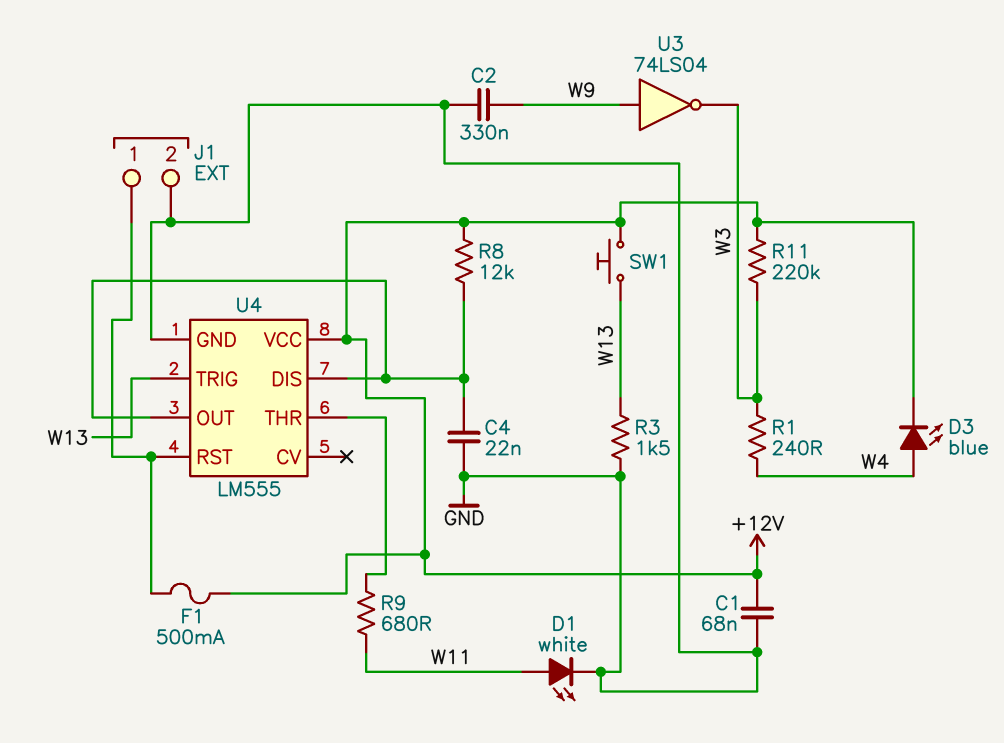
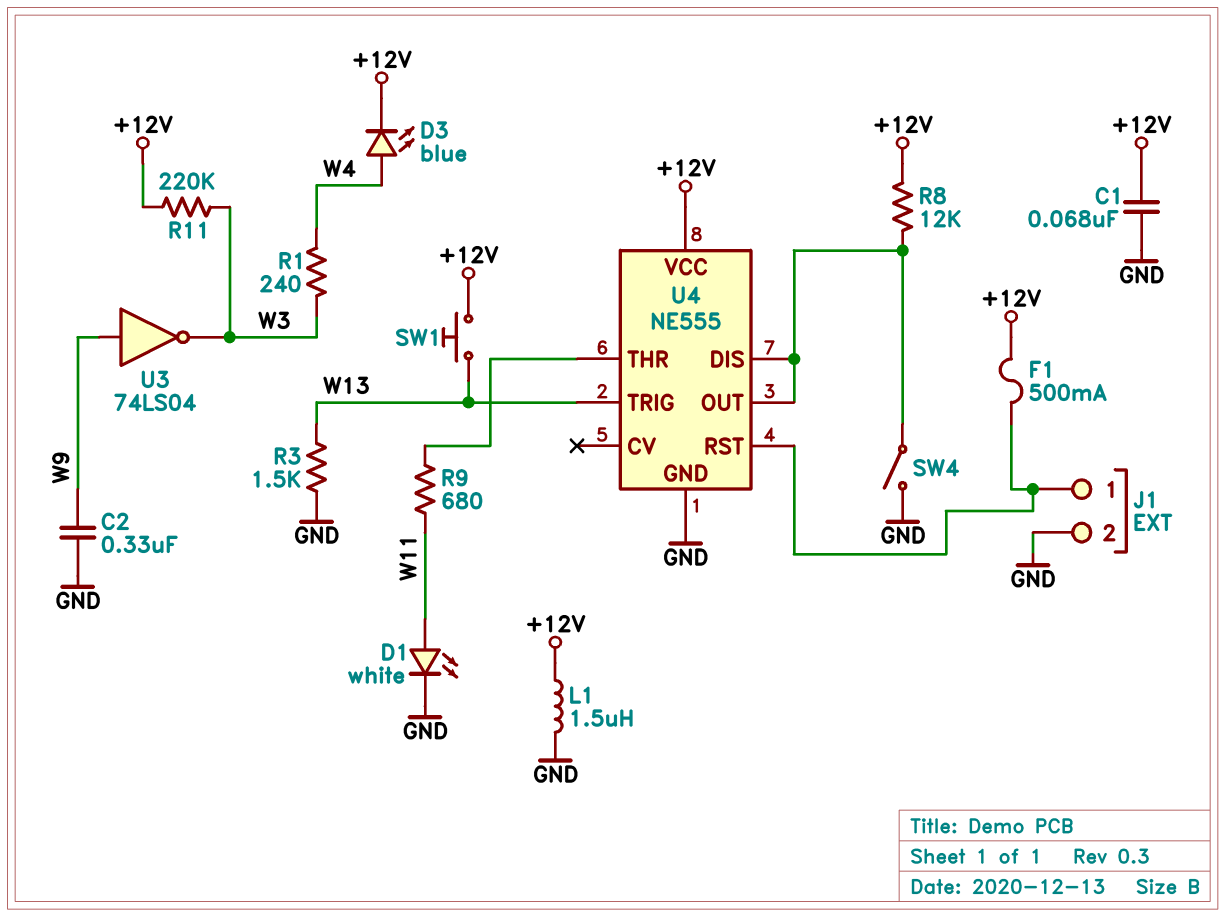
C4: 22nF (GND, U4/DIS) -> none
L1: none -> 1.5uH (+12V, GND)
SW4: none -> switch (GND, U4/DIS)
U4: LM555 -> NE555

